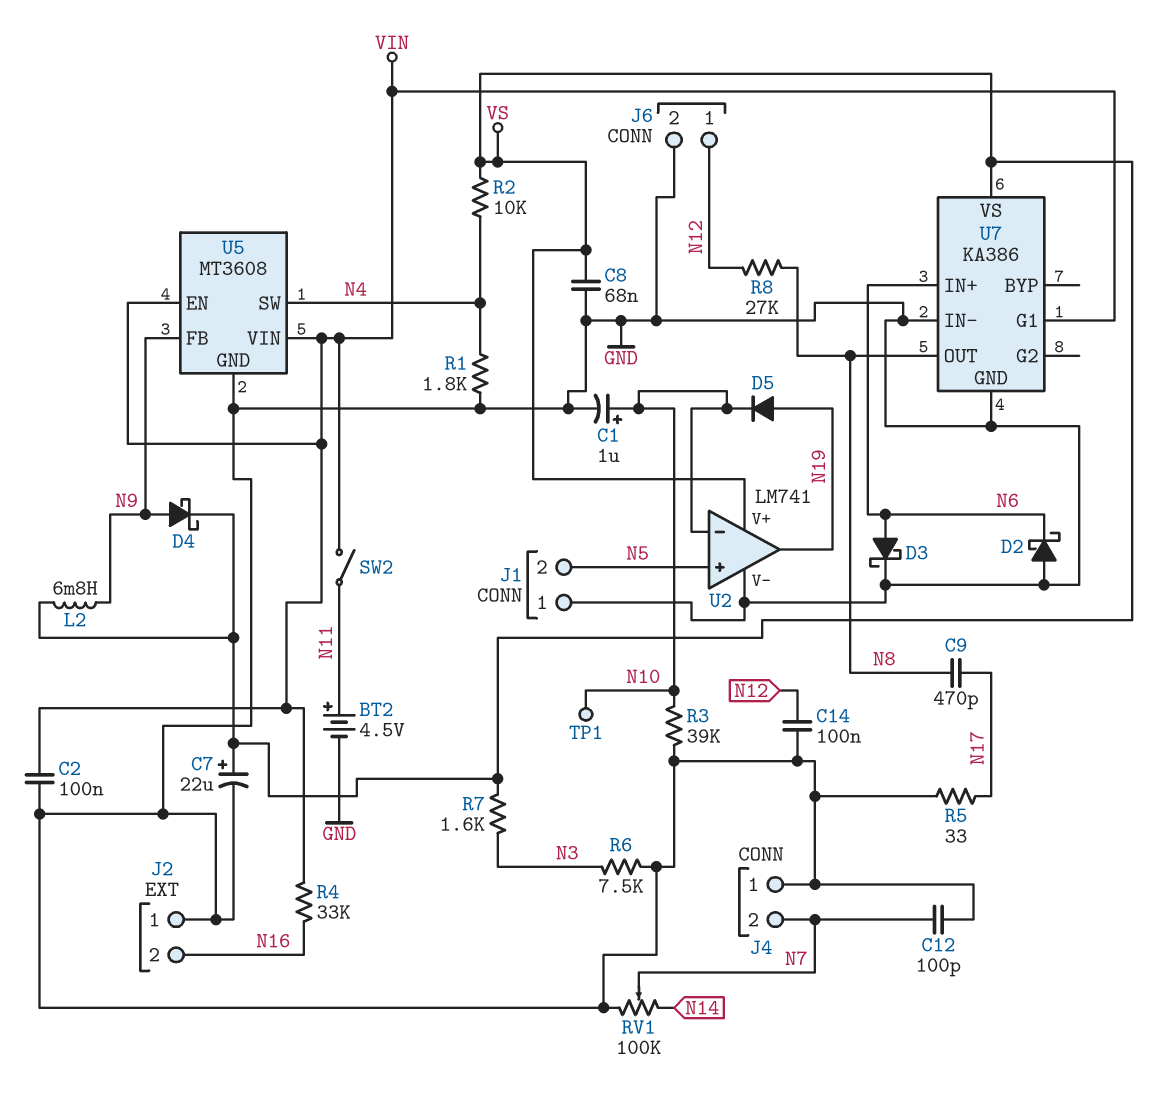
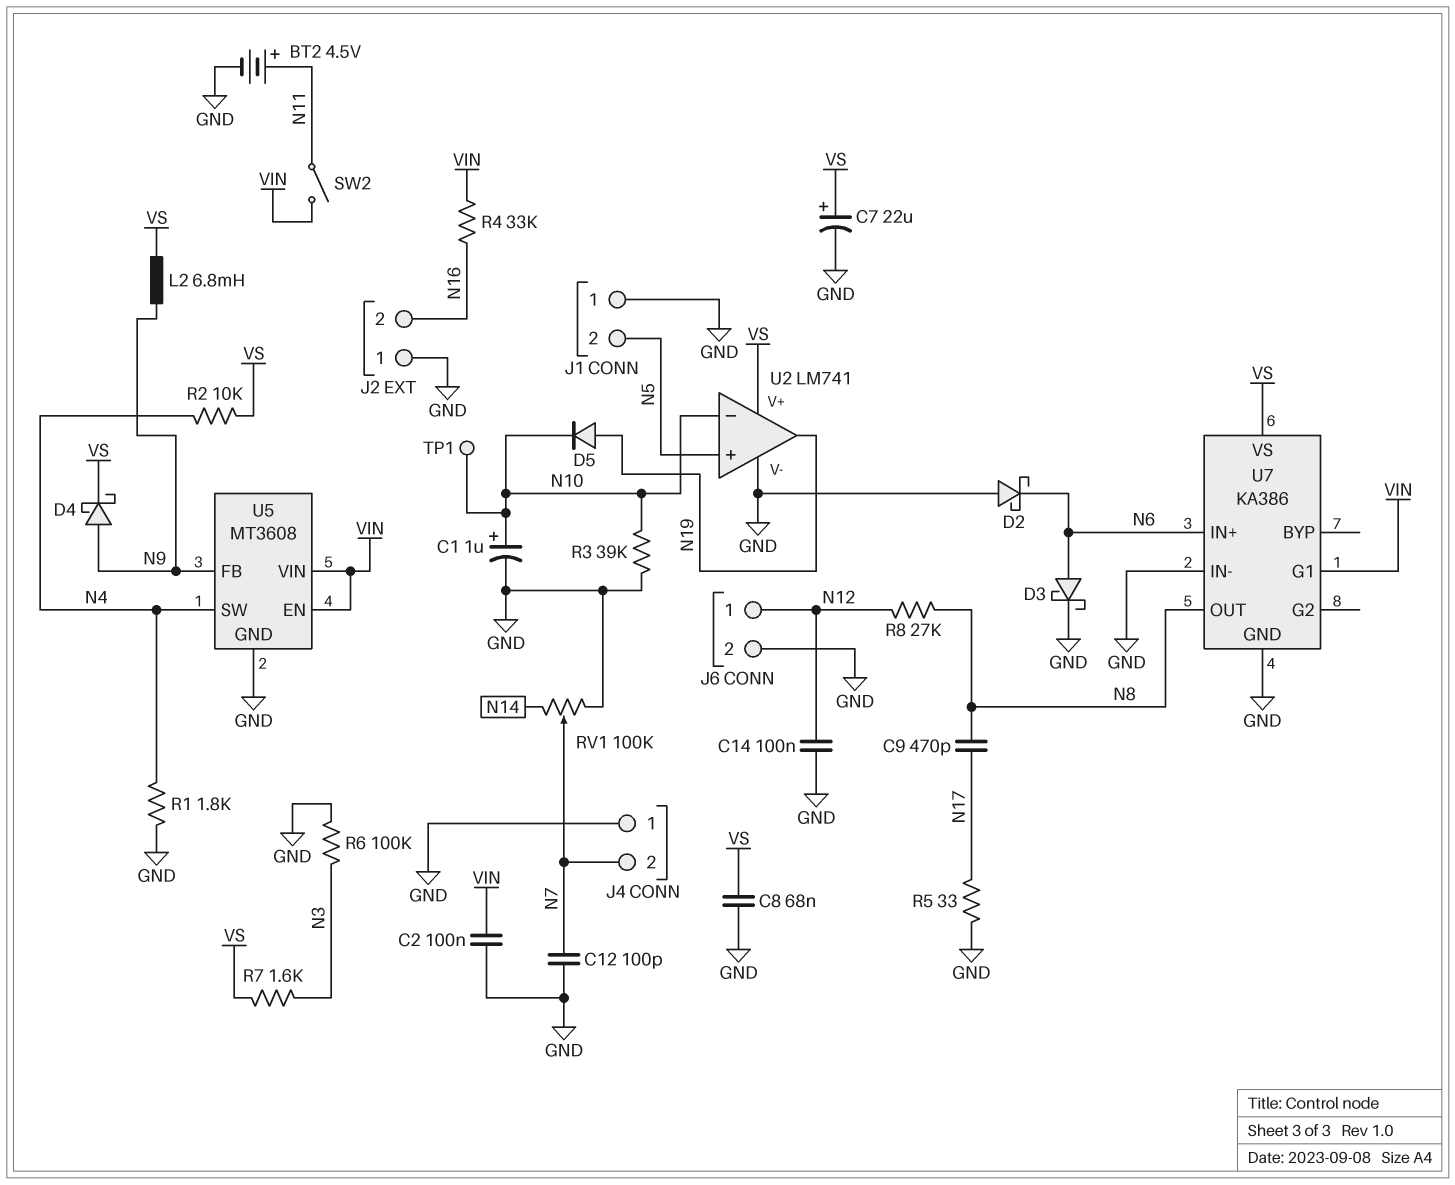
R6: 7.5k (GND, N3) -> 100k (GND, N3)

